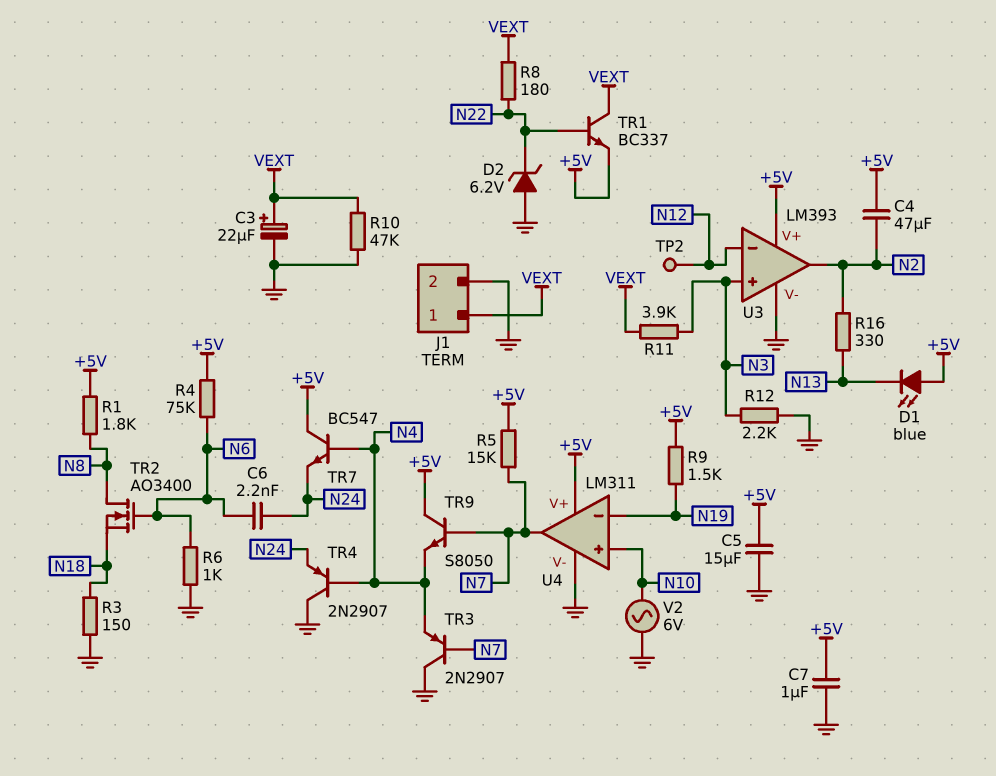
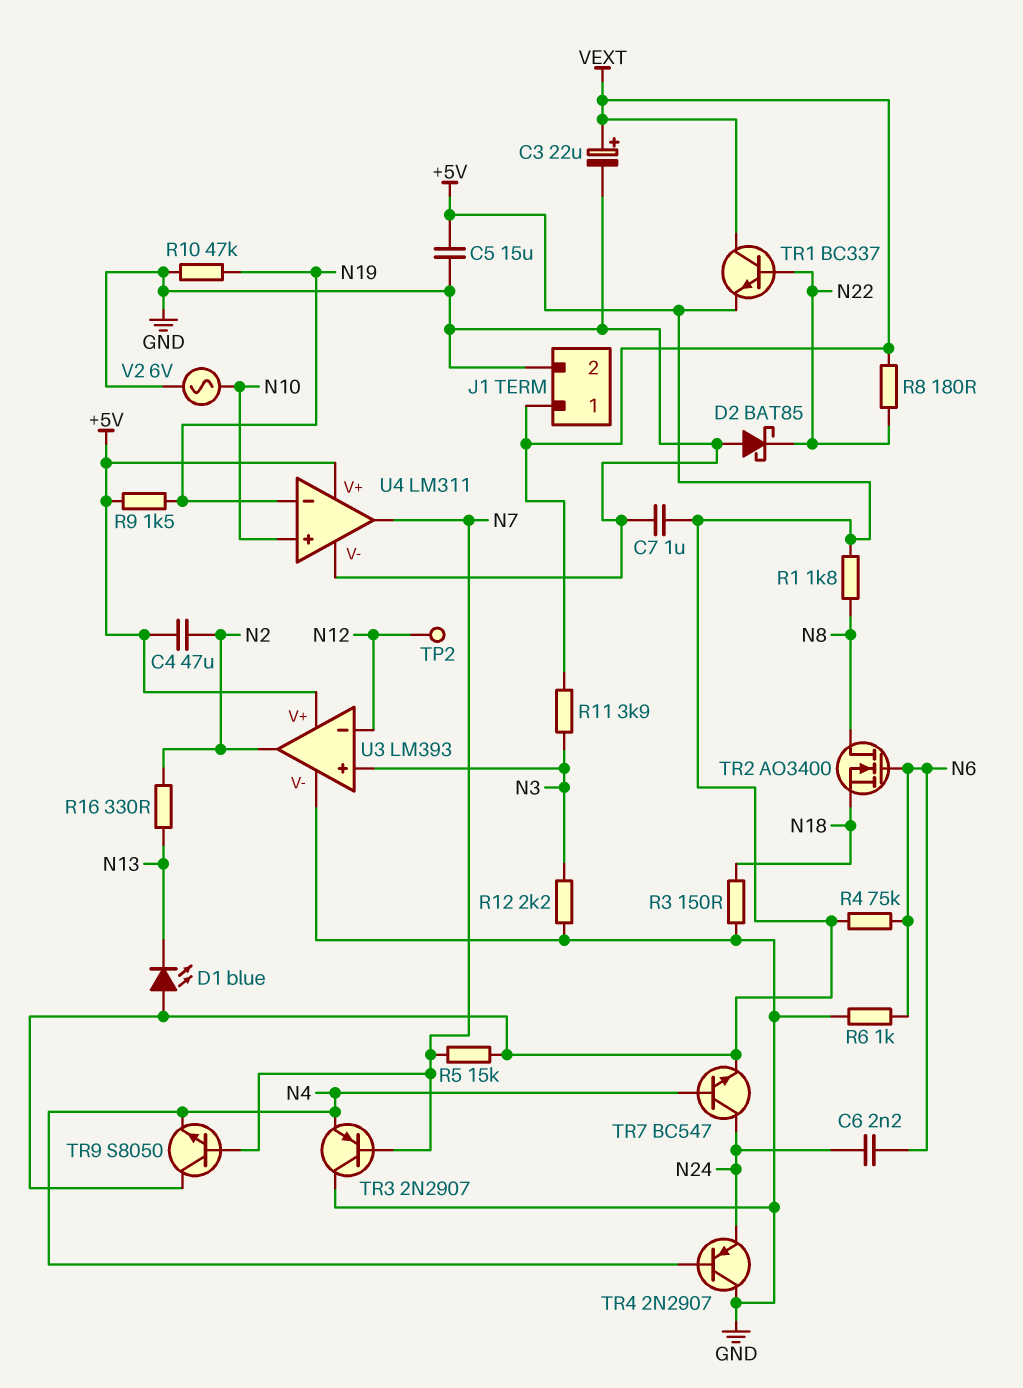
D2: zener 6.2V (A GND, K N22) -> schottky BAT85 (A GND, K N22)
R10: 47k (GND, VEXT) -> 47k (GND, N19)
TR7: NPN BC547 (B N4, C +5V, E N24) -> NPN BC547 (B N4, C N24, E +5V)

